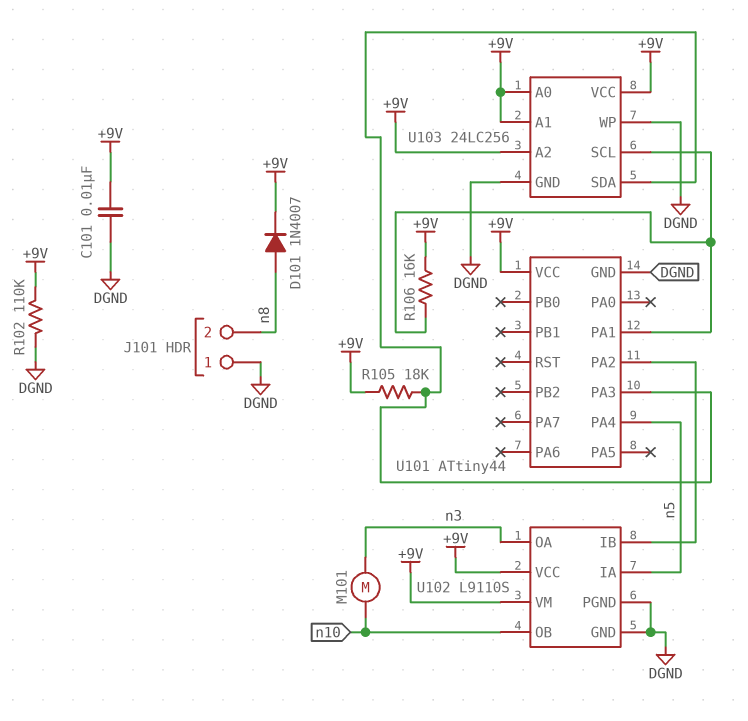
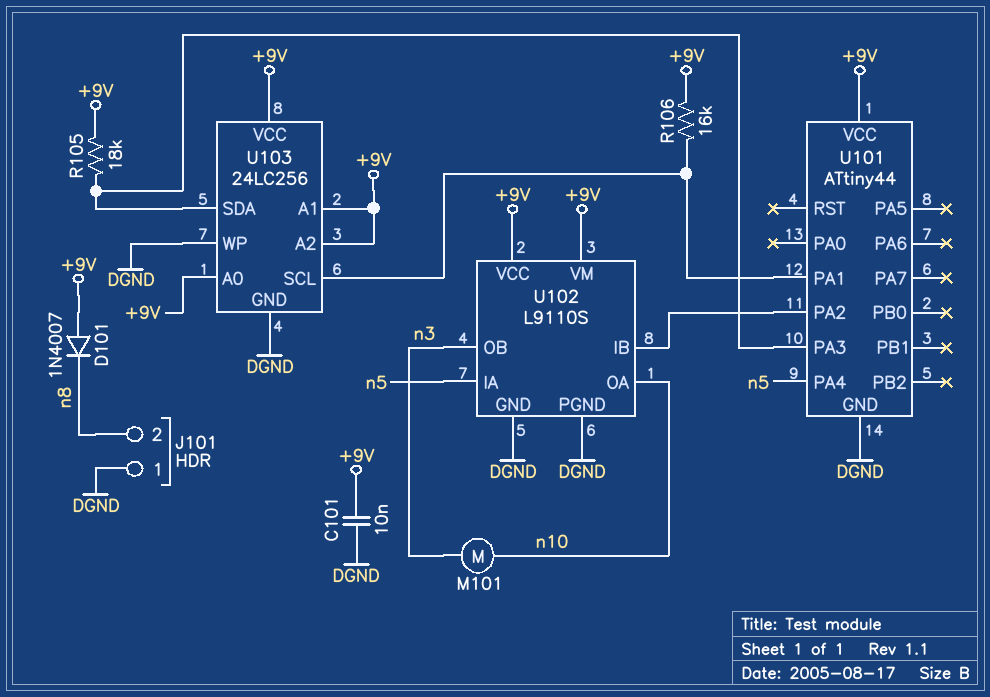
D101: diode 1N4007 (A n8, K +9V) -> diode 1N4007 (A +9V, K n8)
R102: 110k (+9V, DGND) -> none
U102 pin OA: n3 -> n10
U102 pin OB: n10 -> n3

